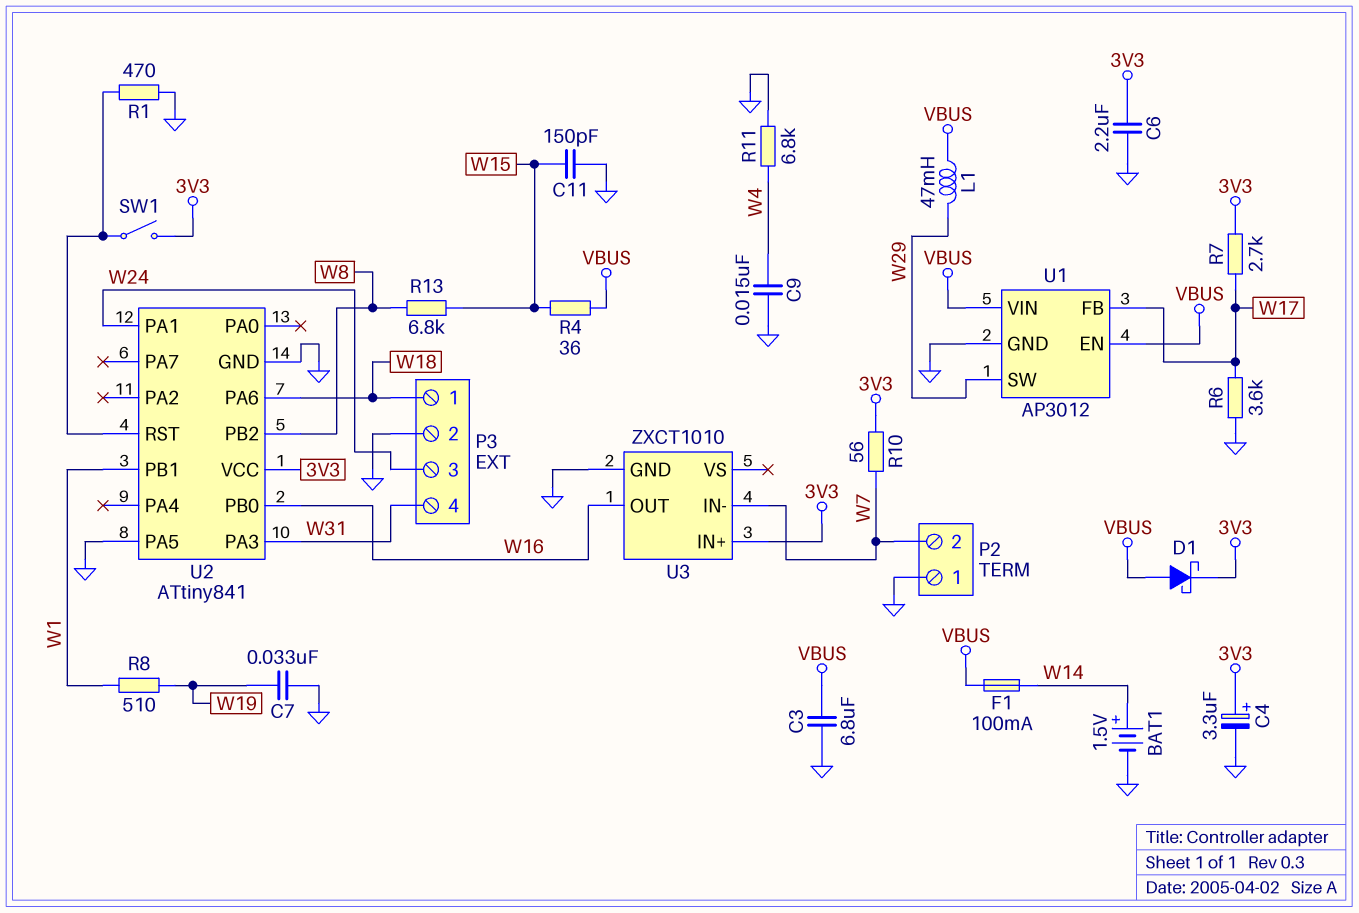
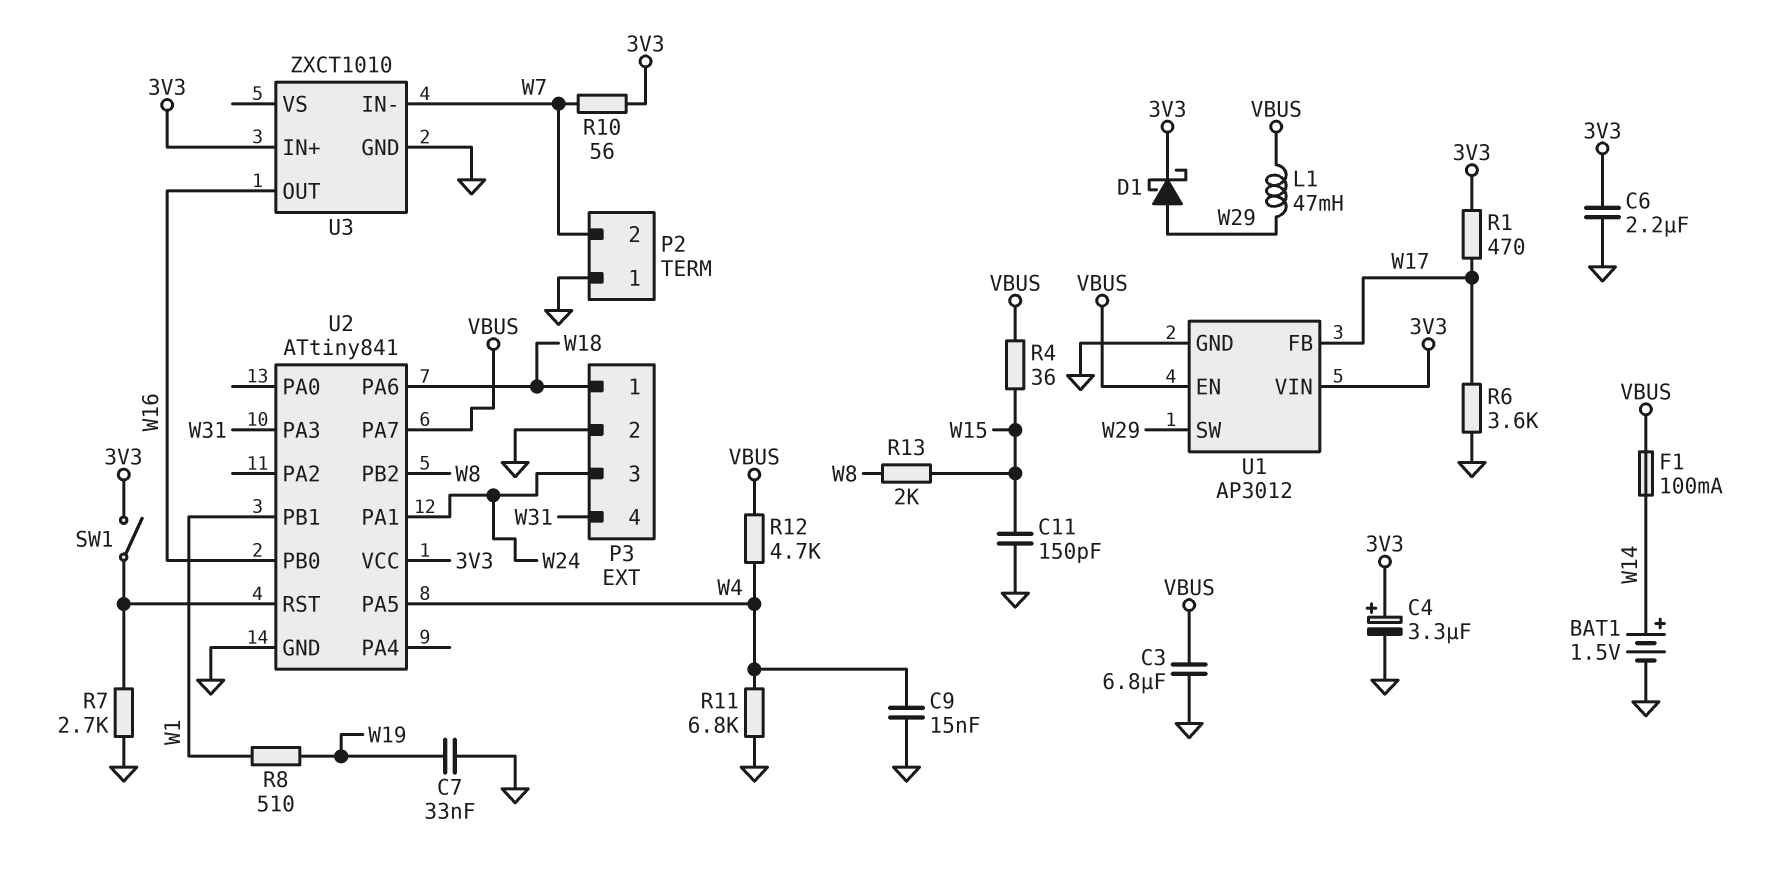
D1: schottky (A VBUS, K 3V3) -> schottky (A W29, K 3V3)
R1: 470 (GND, U2/RST) -> 470 (3V3, W17)
R7: 2.7k (3V3, W17) -> 2.7k (GND, U2/RST)
R12: none -> 4.7k (VBUS, W4)
R13: 6.8k (W8, W15) -> 2k (W8, W15)
U1 pin VIN: VBUS -> 3V3
U2 pin PA5: GND -> W4
U2 pin PA7: none -> VBUS

